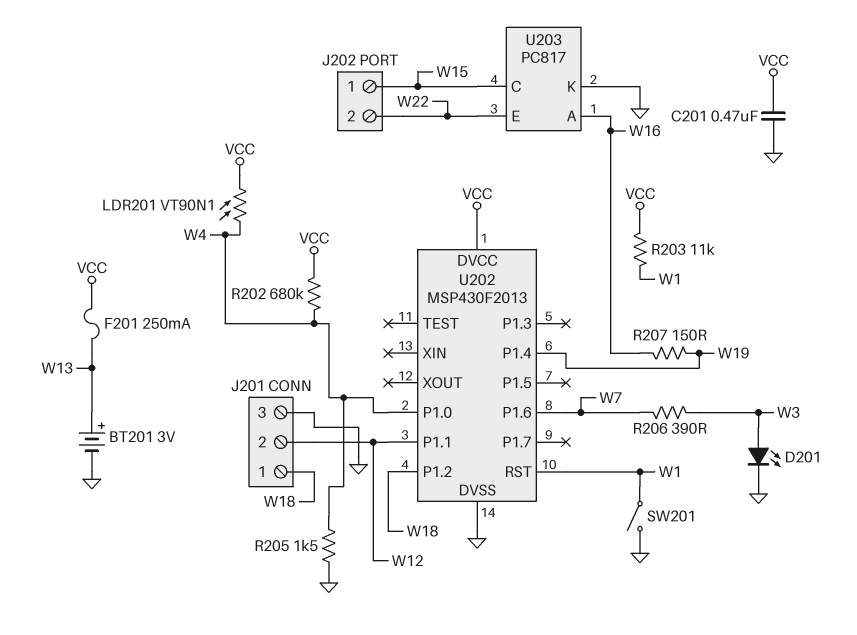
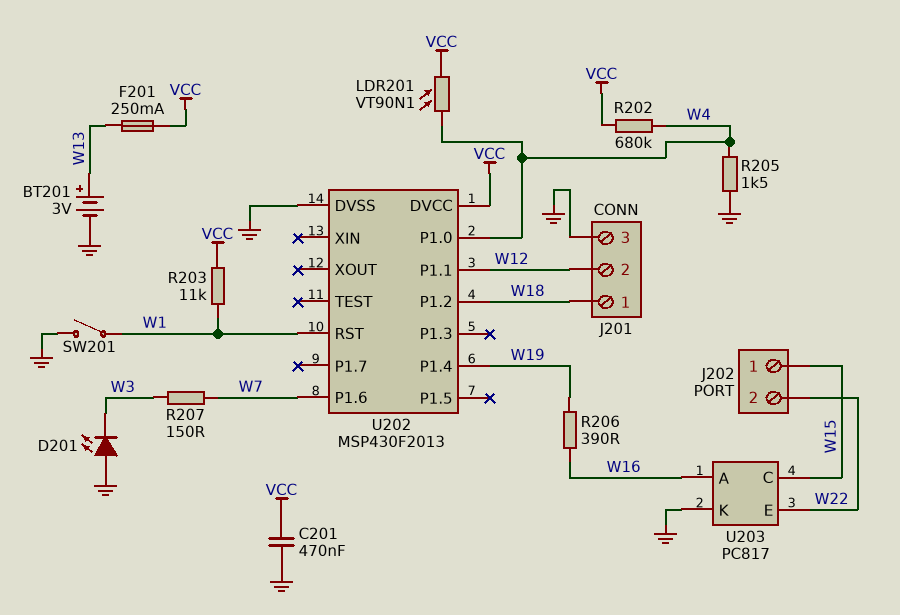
D201: LED (A W3, K GND) -> LED (A GND, K W3)
R206: 390 (W3, W7) -> 390 (W16, W19)
R207: 150 (W16, W19) -> 150 (W3, W7)

